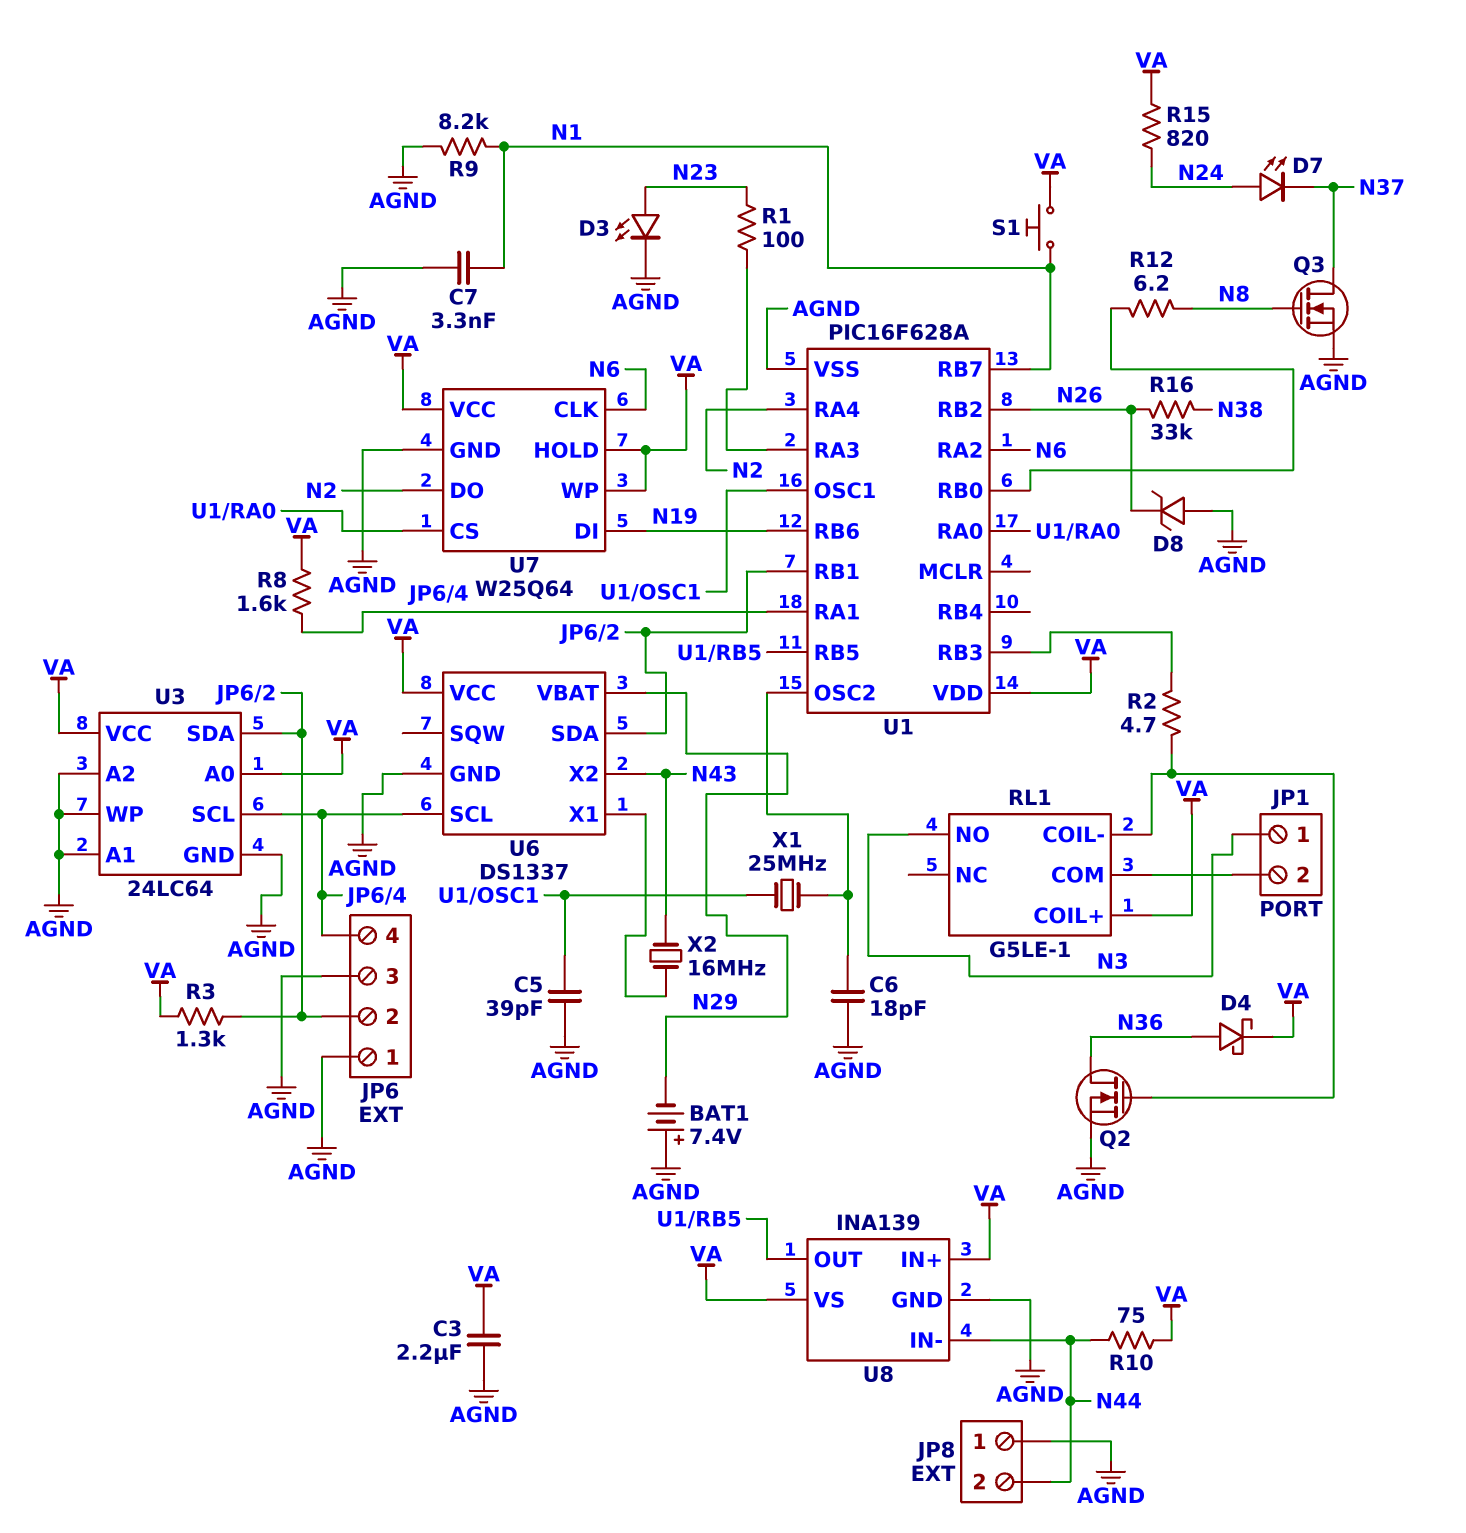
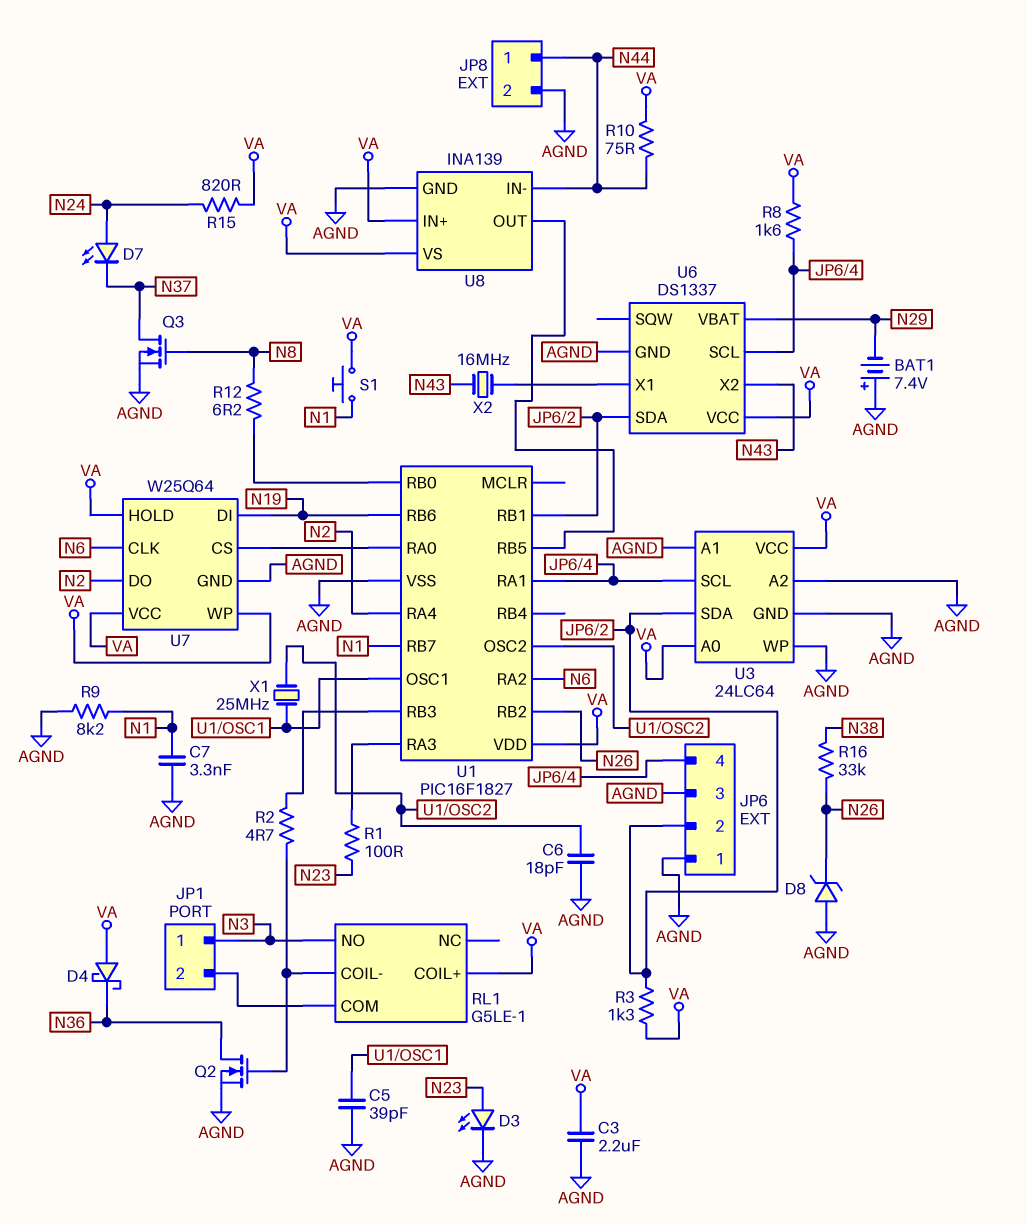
D4: schottky (A N36, K VA) -> schottky (A VA, K N36)
JP8 pin 1: AGND -> N44
JP8 pin 2: N44 -> AGND
U1: PIC16F628A -> PIC16F1827

